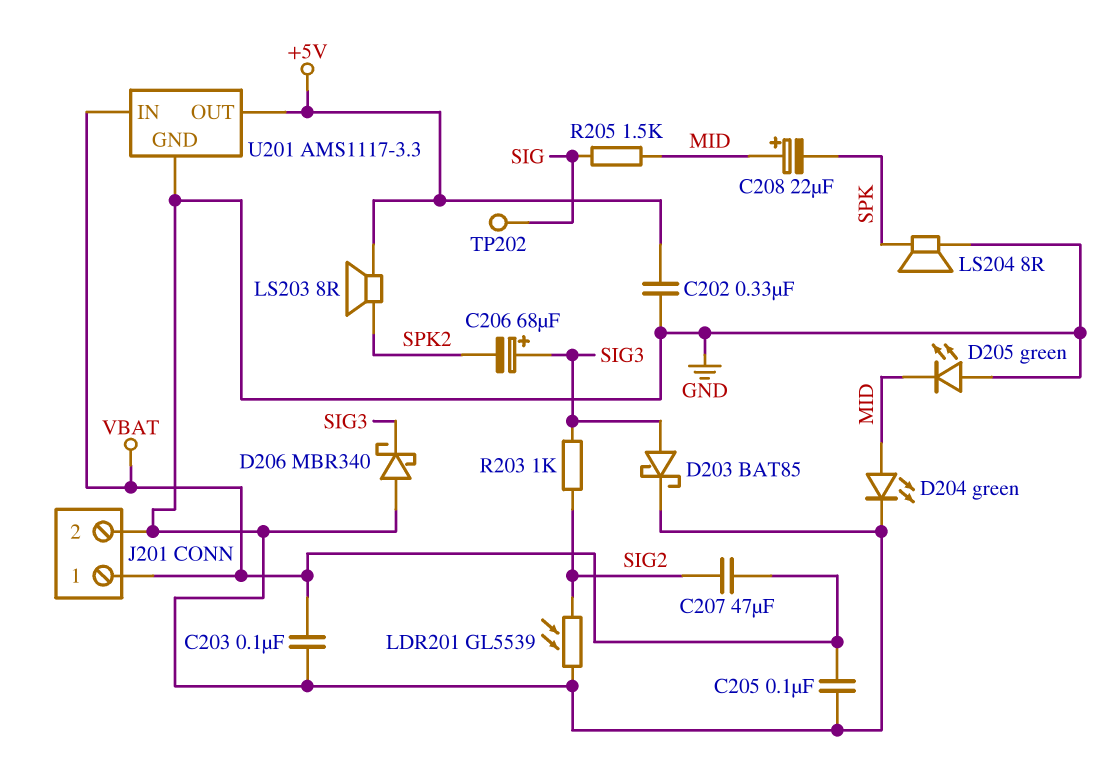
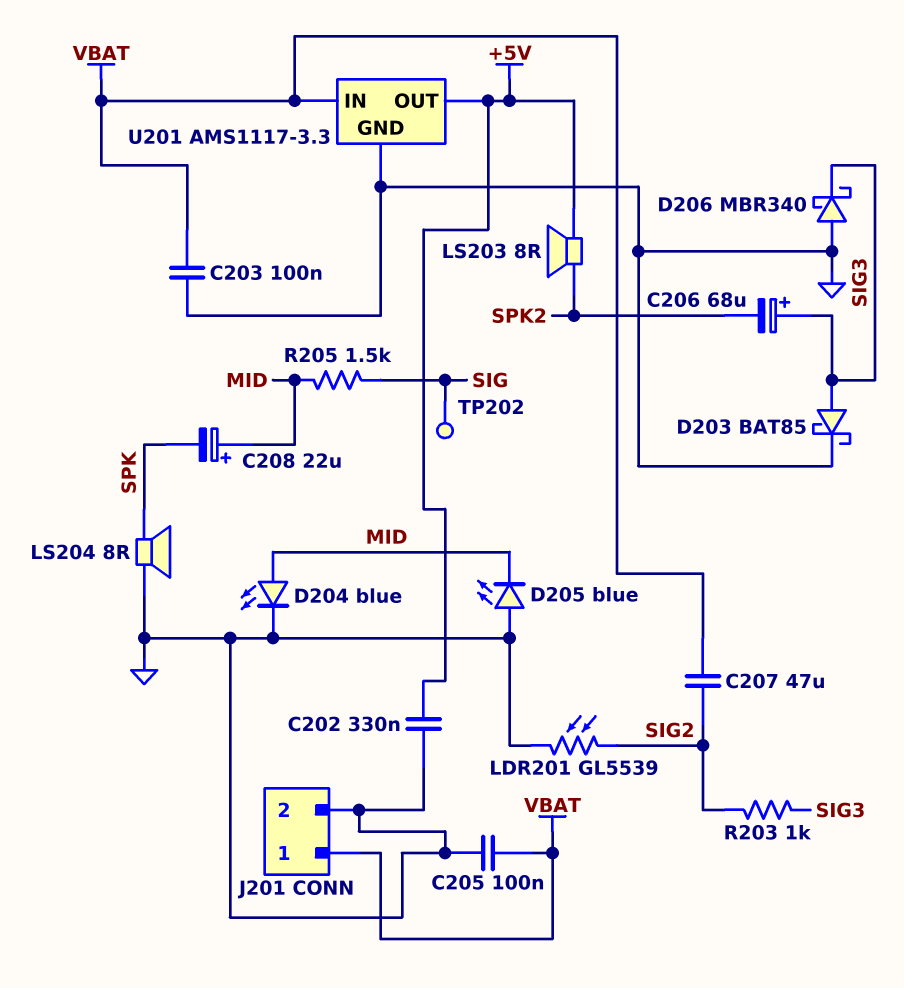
D204: LED green (A MID, K GND) -> LED blue (A MID, K GND)
D205: LED green (A GND, K MID) -> LED blue (A GND, K MID)

